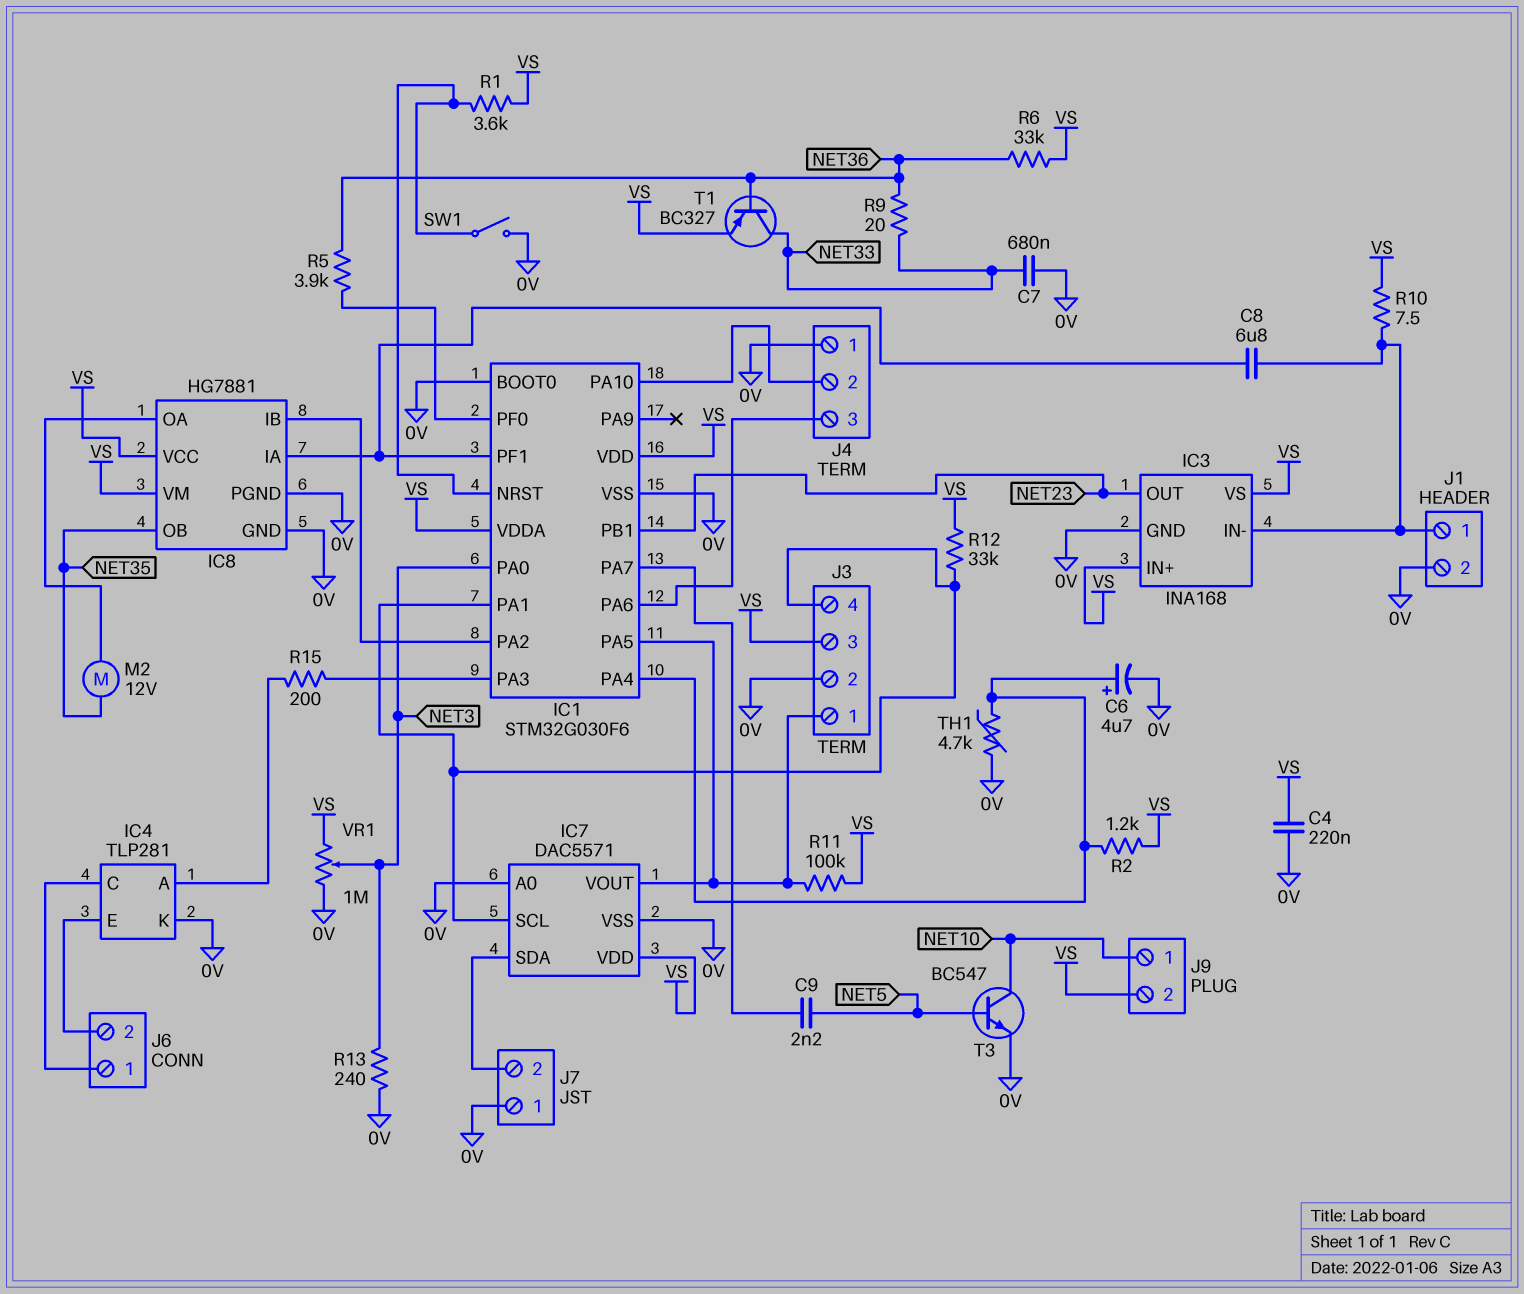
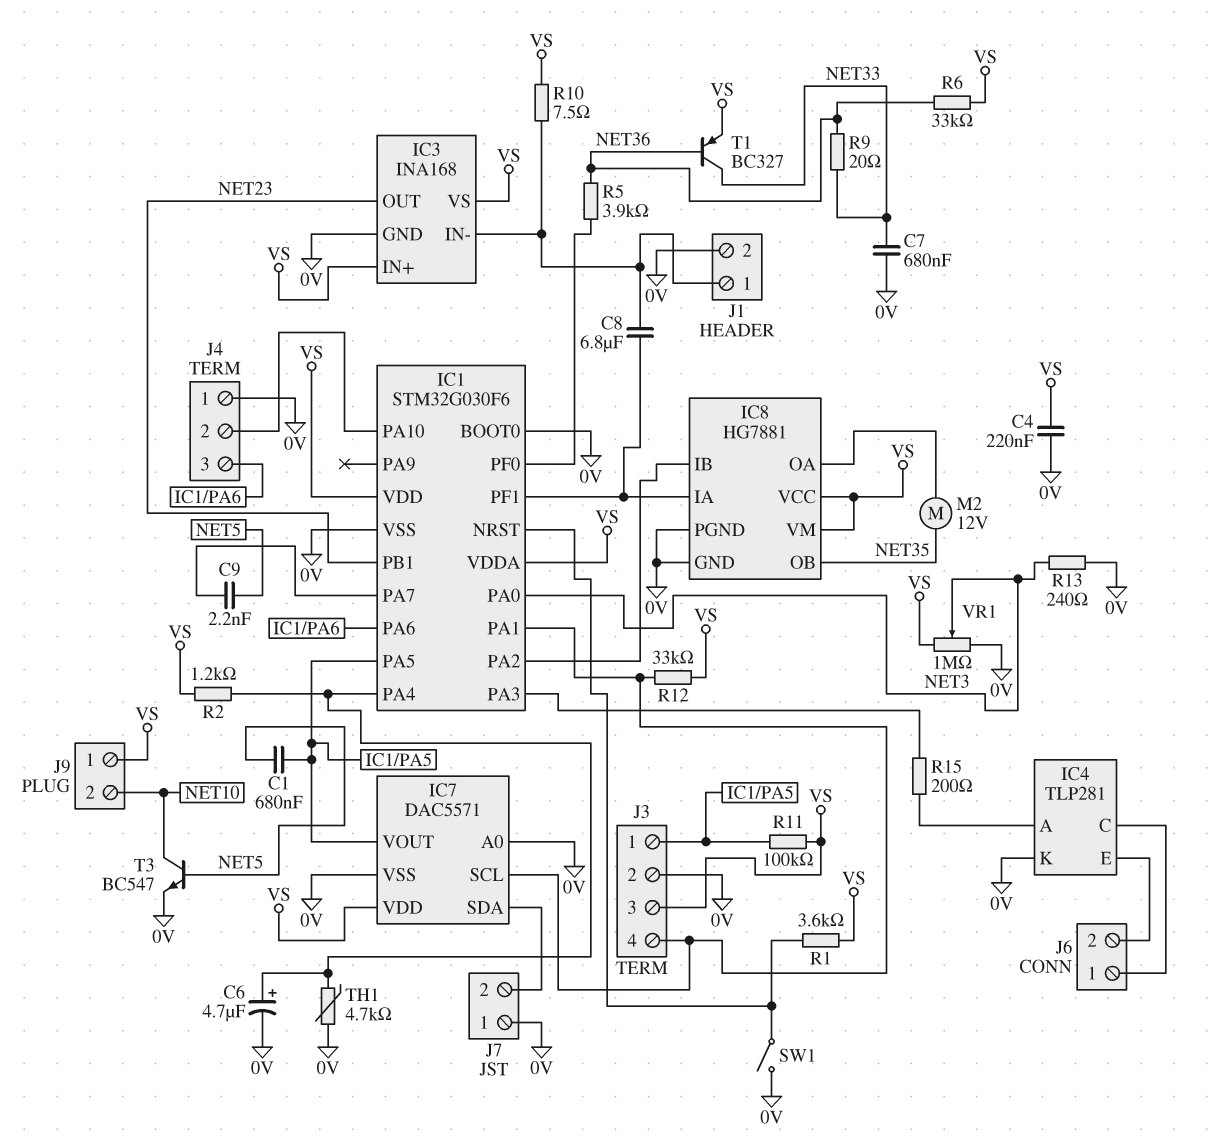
C1: none -> 680nF (IC1/PA5, NET5)
J9 pin 1: NET10 -> VS
J9 pin 2: VS -> NET10

